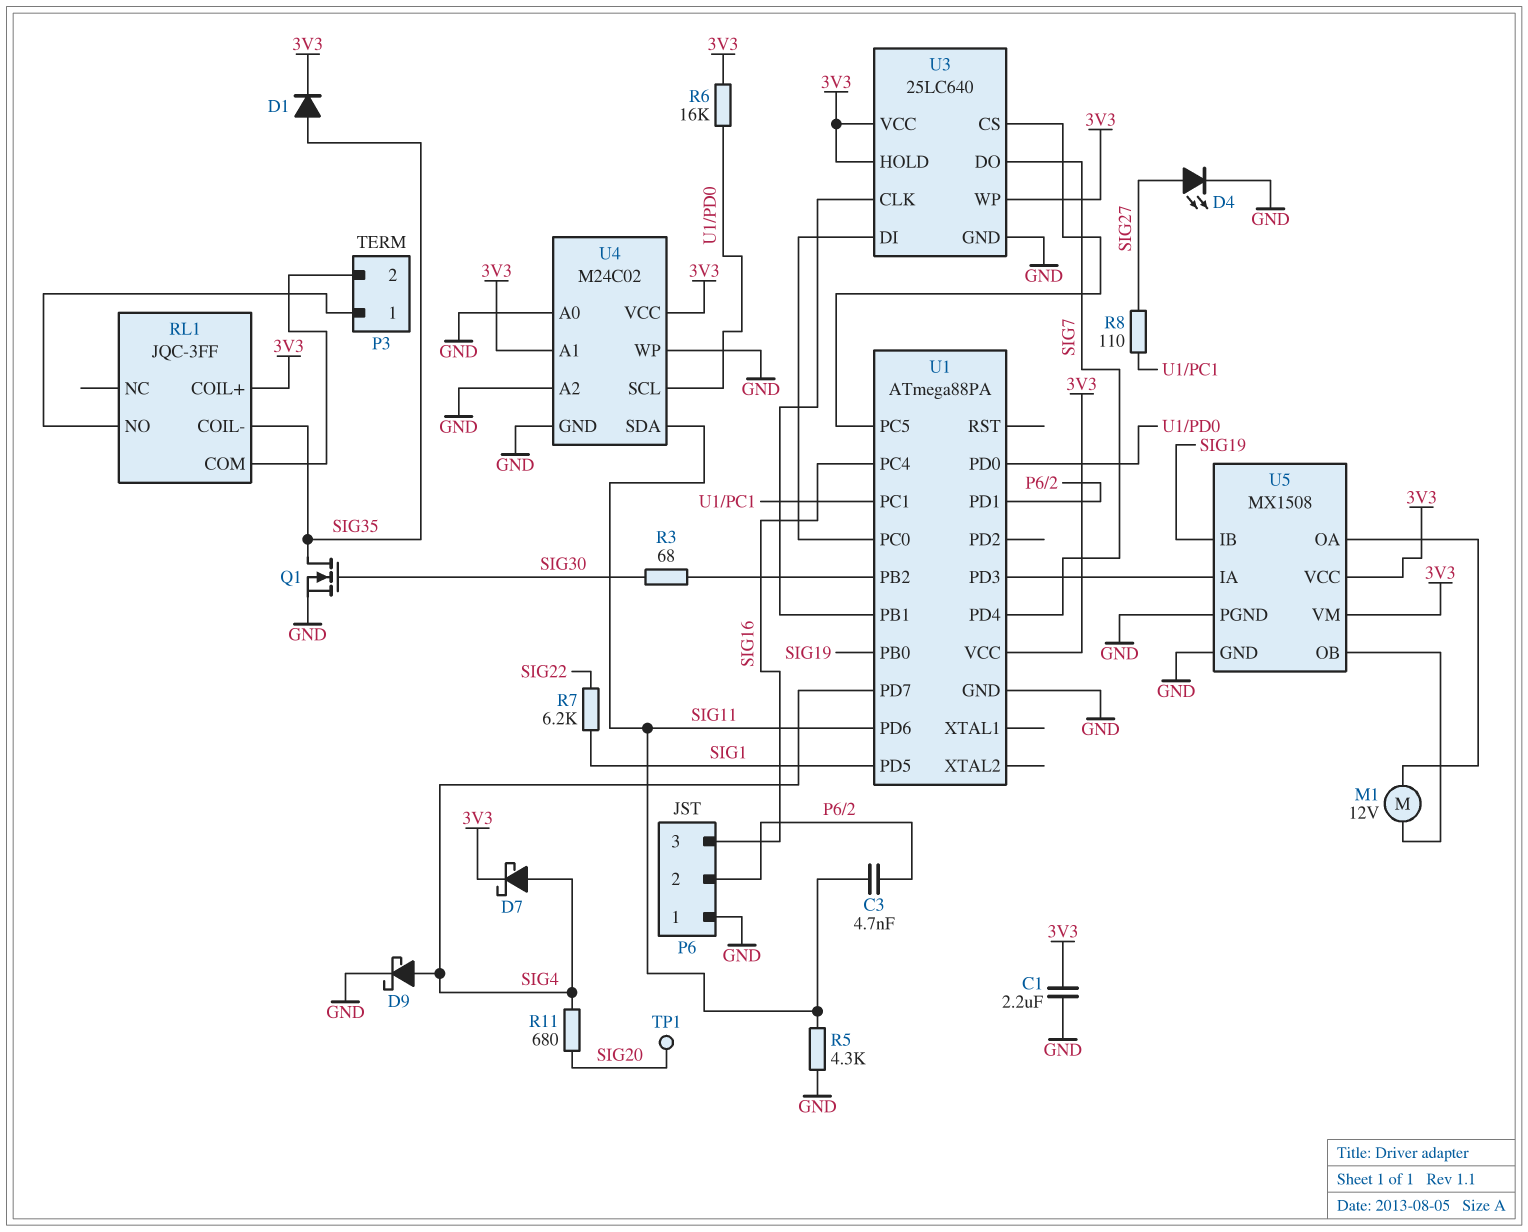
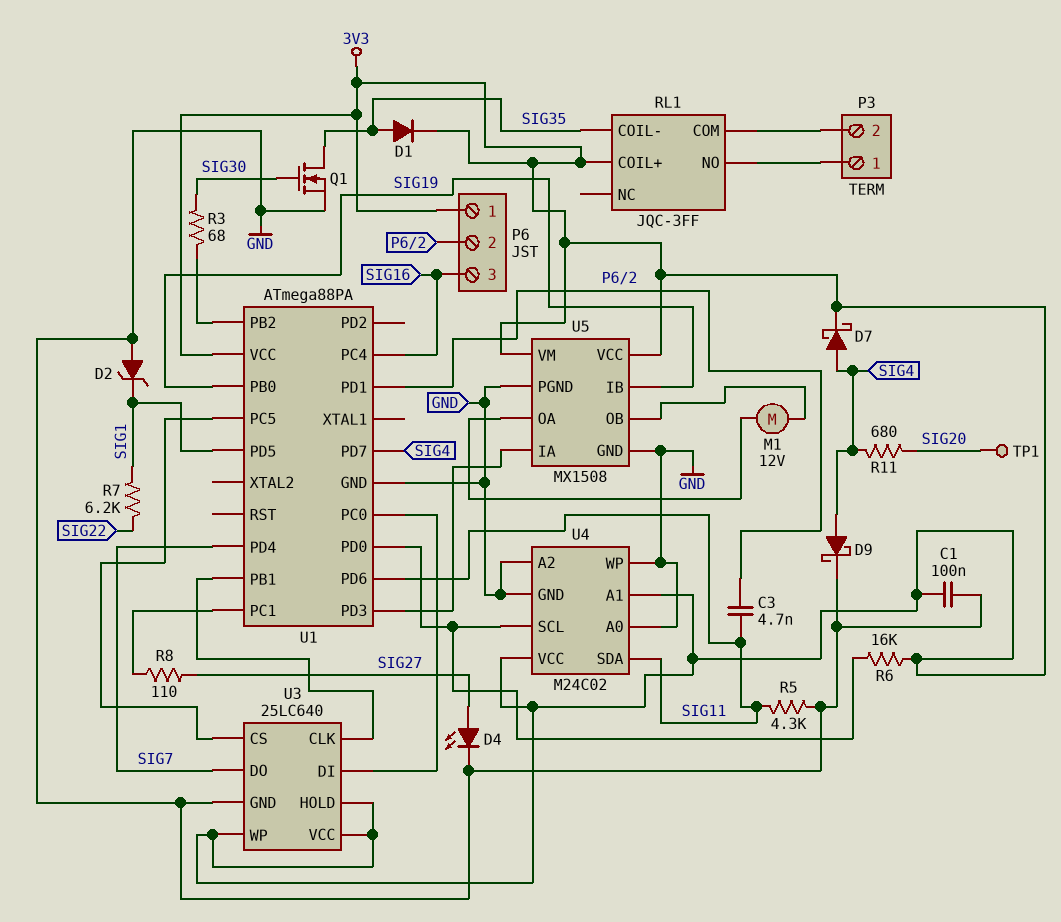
C1: 2.2uF (3V3, GND) -> 100nF (3V3, GND)
D2: none -> zener (A GND, K SIG1)
P6 pin 1: GND -> 3V3

